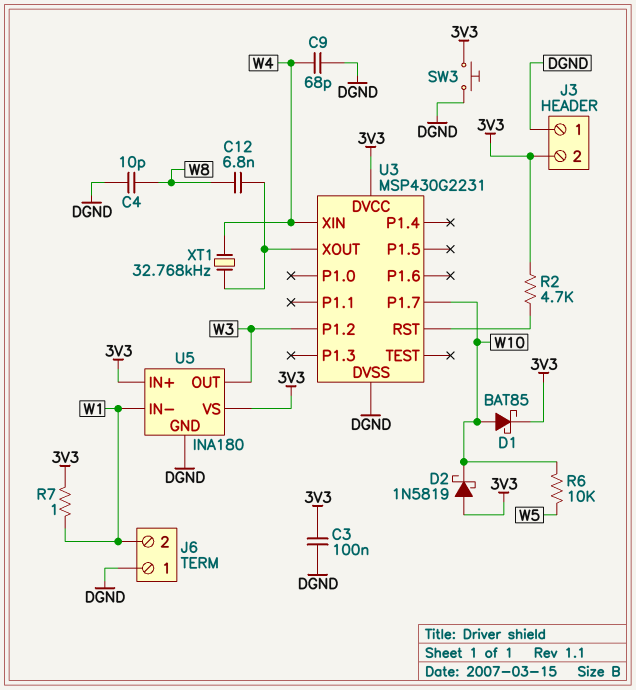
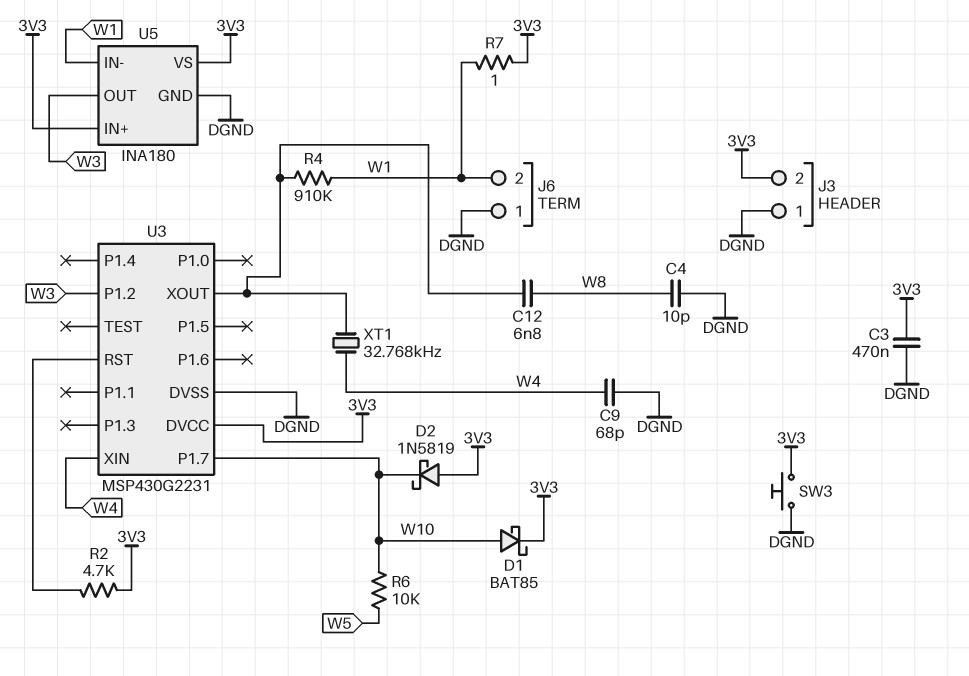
C3: 100nF (3V3, DGND) -> 470nF (3V3, DGND)
R4: none -> 910k (U3/XOUT, W1)

